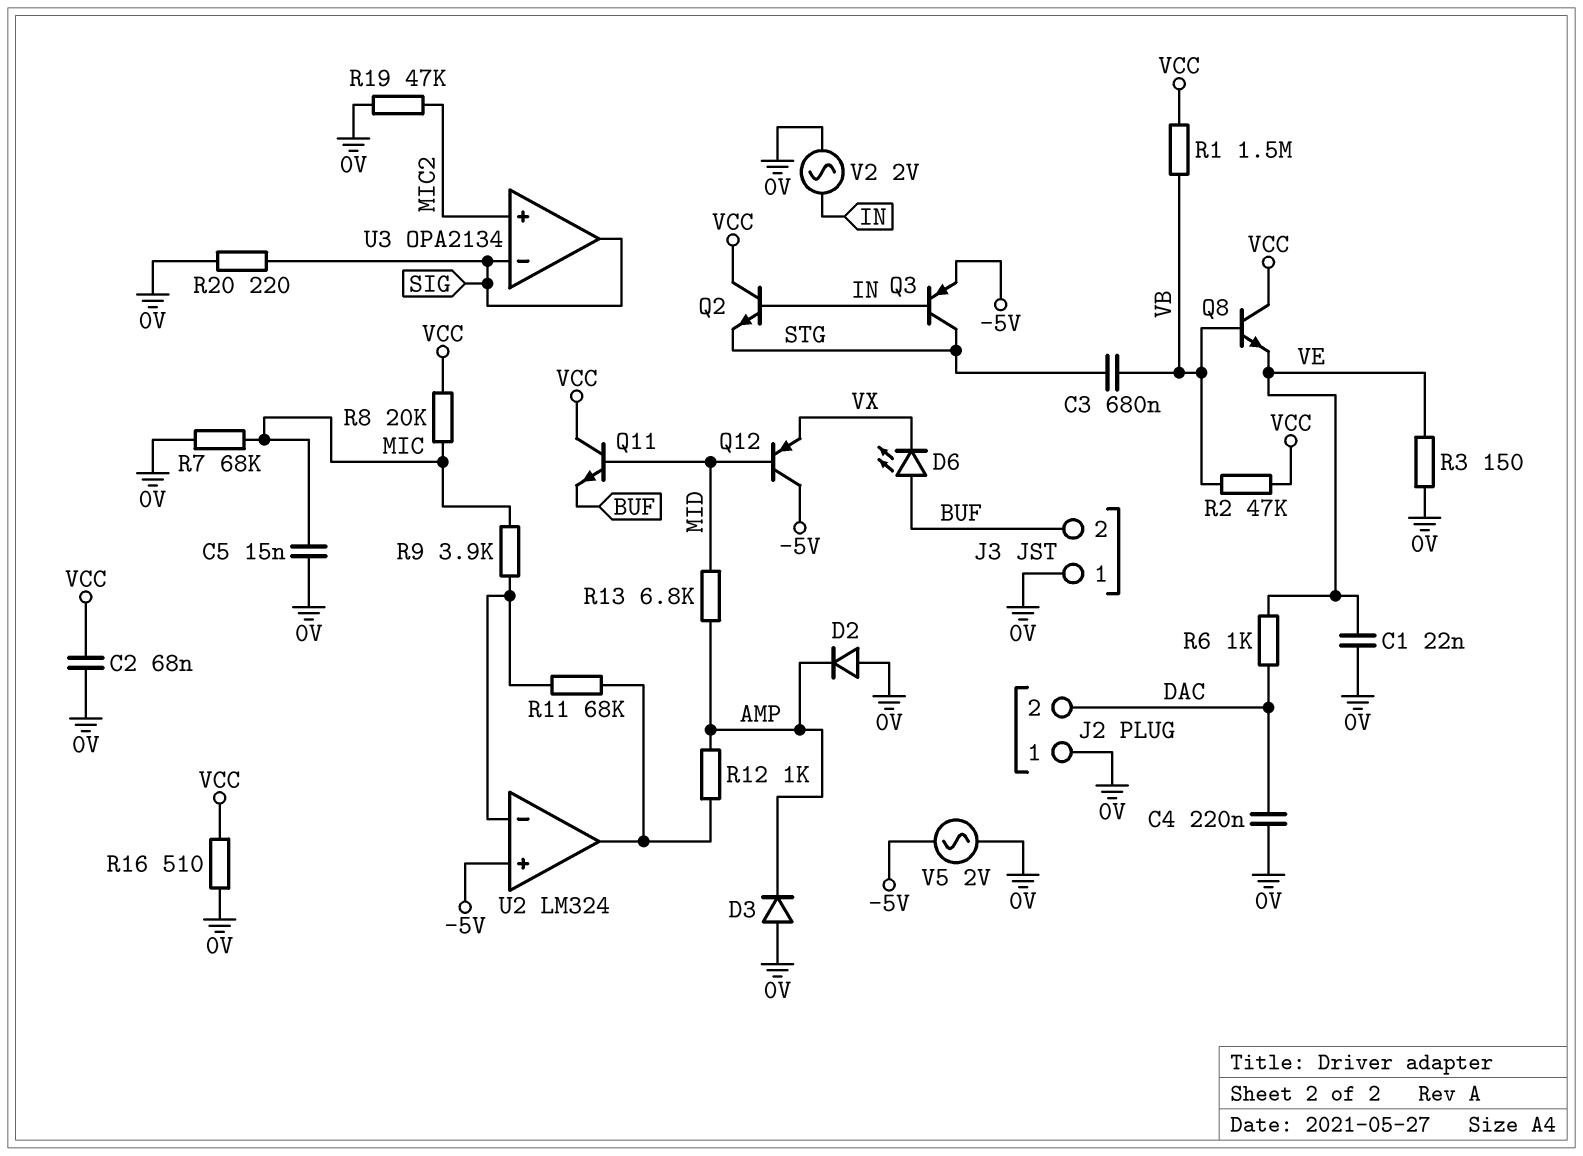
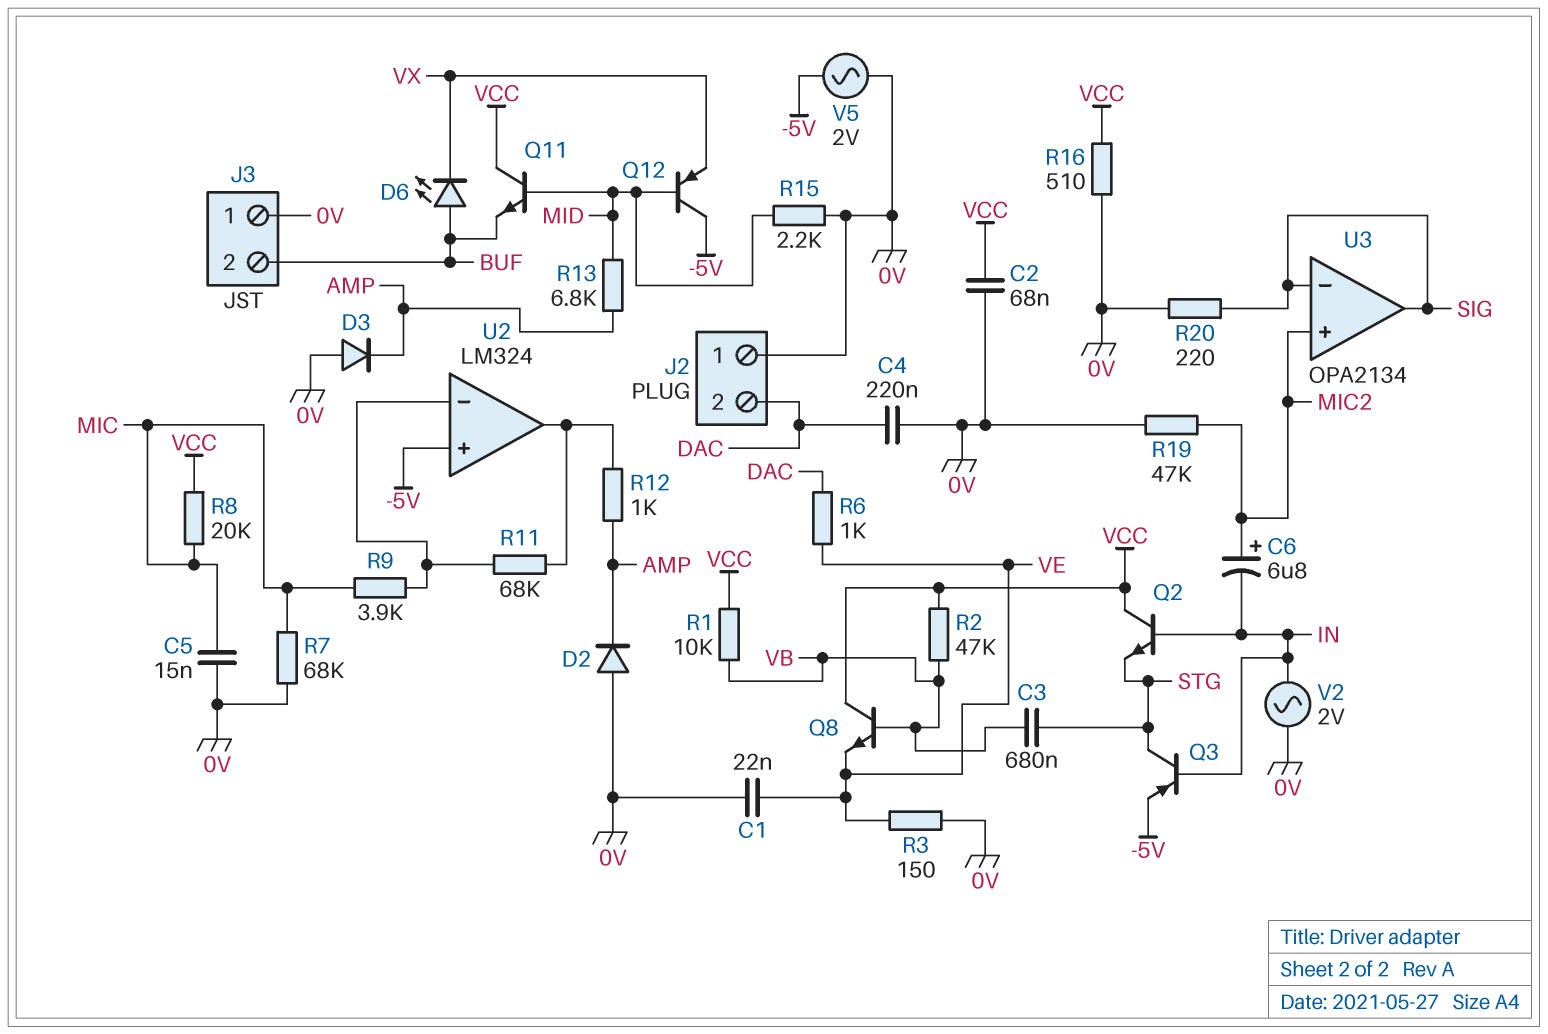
C6: none -> 6.8uF (plus MIC2, minus IN)
R1: 1.5M (VB, VCC) -> 10k (VB, VCC)
R15: none -> 2.2k (0V, MID)

